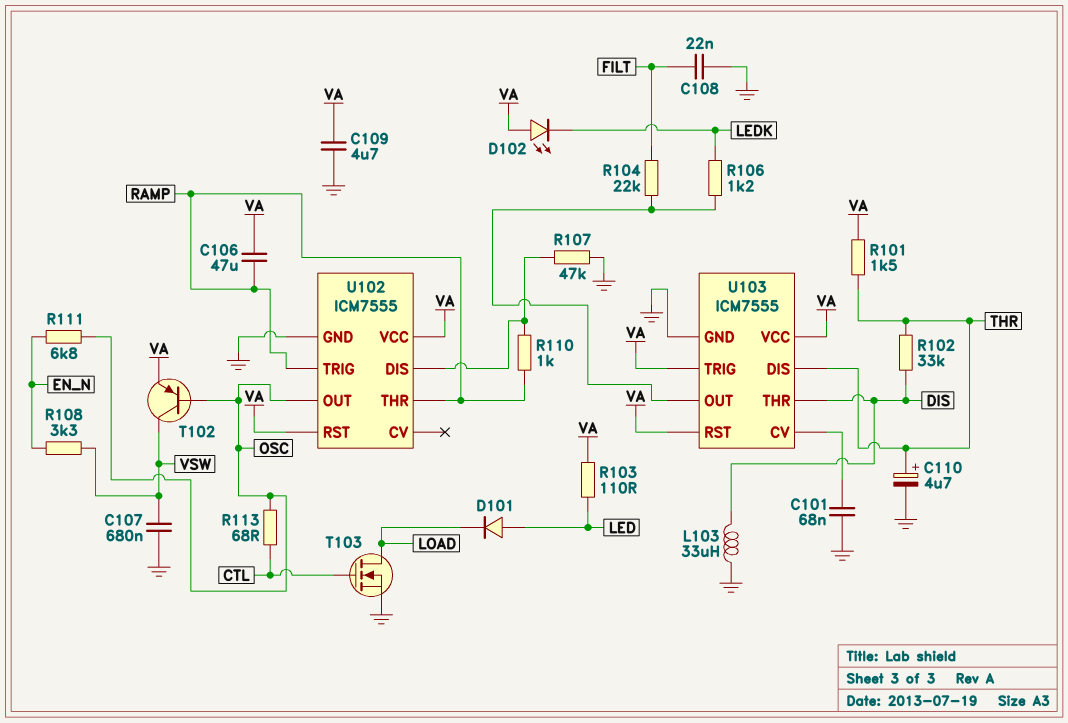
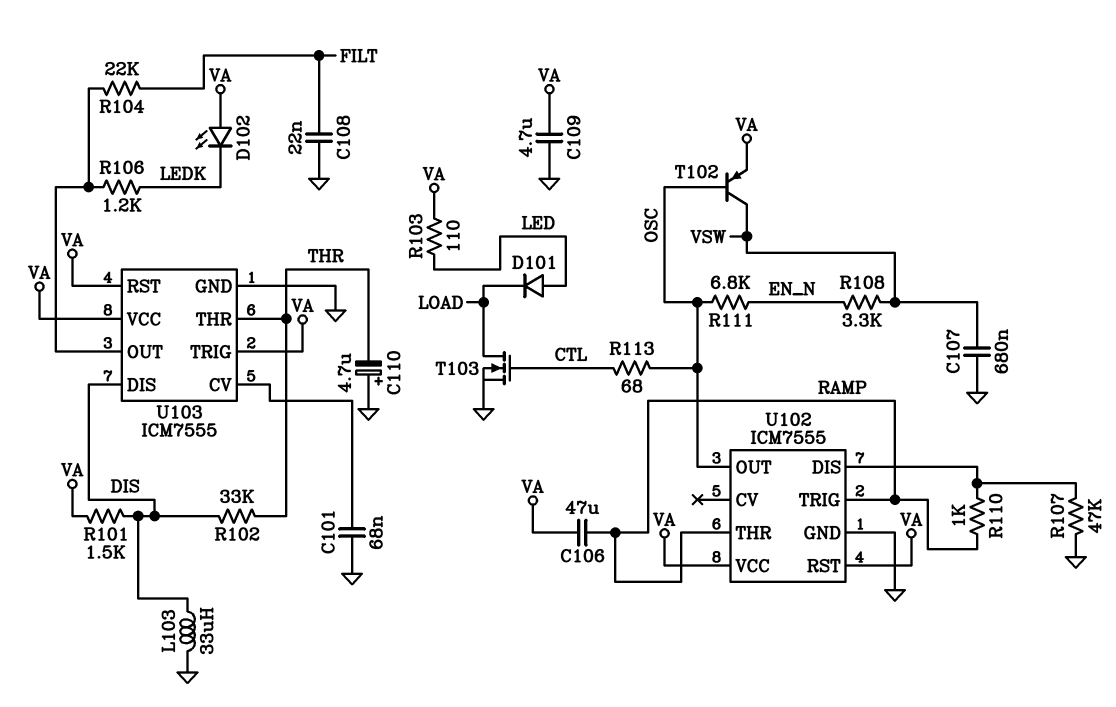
C110: 4.7uF (plus THR, minus GND) -> 4.7uF (plus GND, minus THR)
R101: 1.5k (THR, VA) -> 1.5k (DIS, VA)
U103 pin DIS: THR -> DIS
U103 pin THR: DIS -> THR

